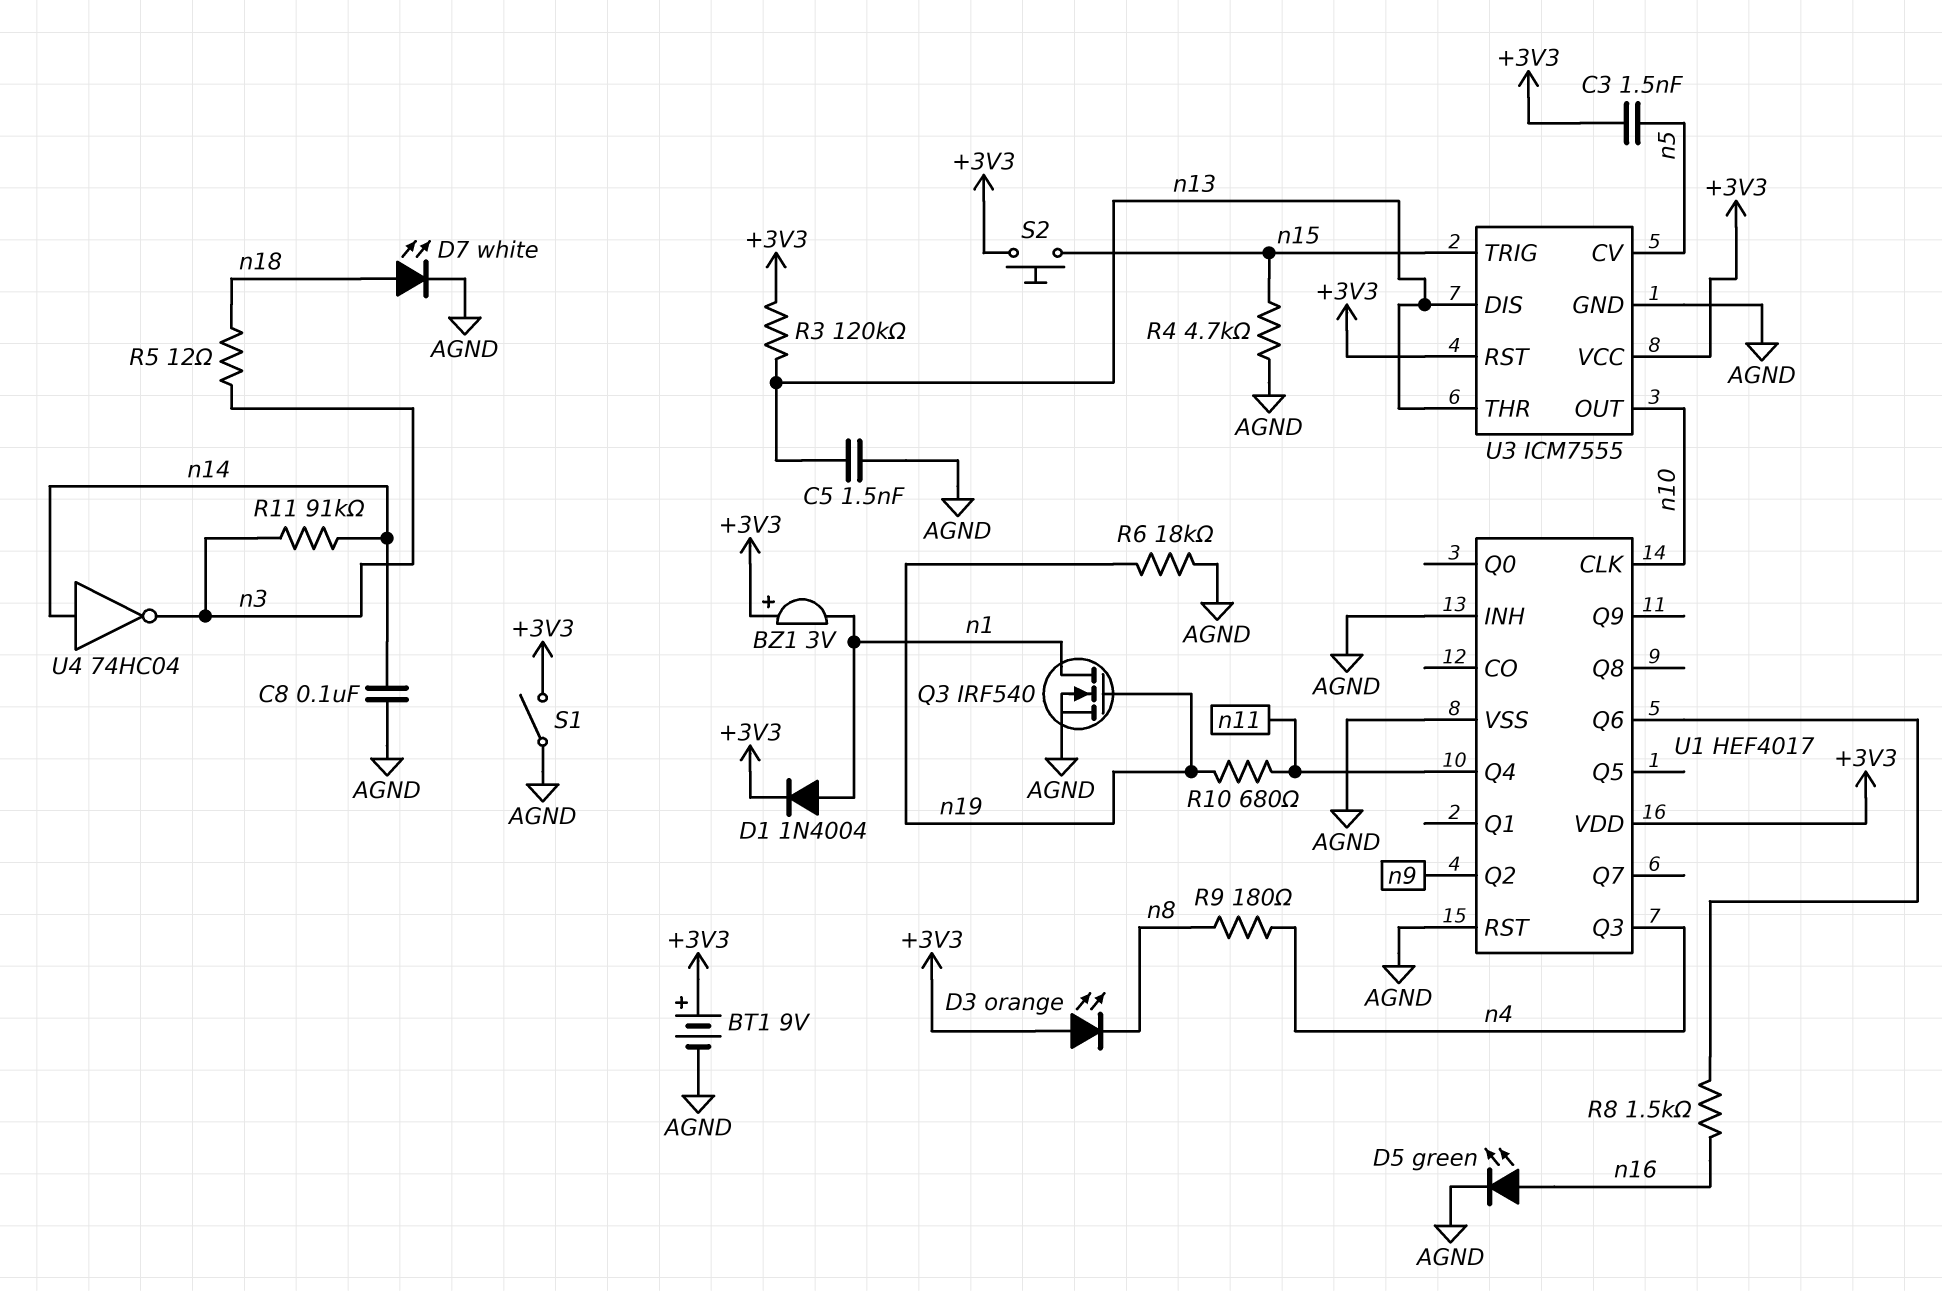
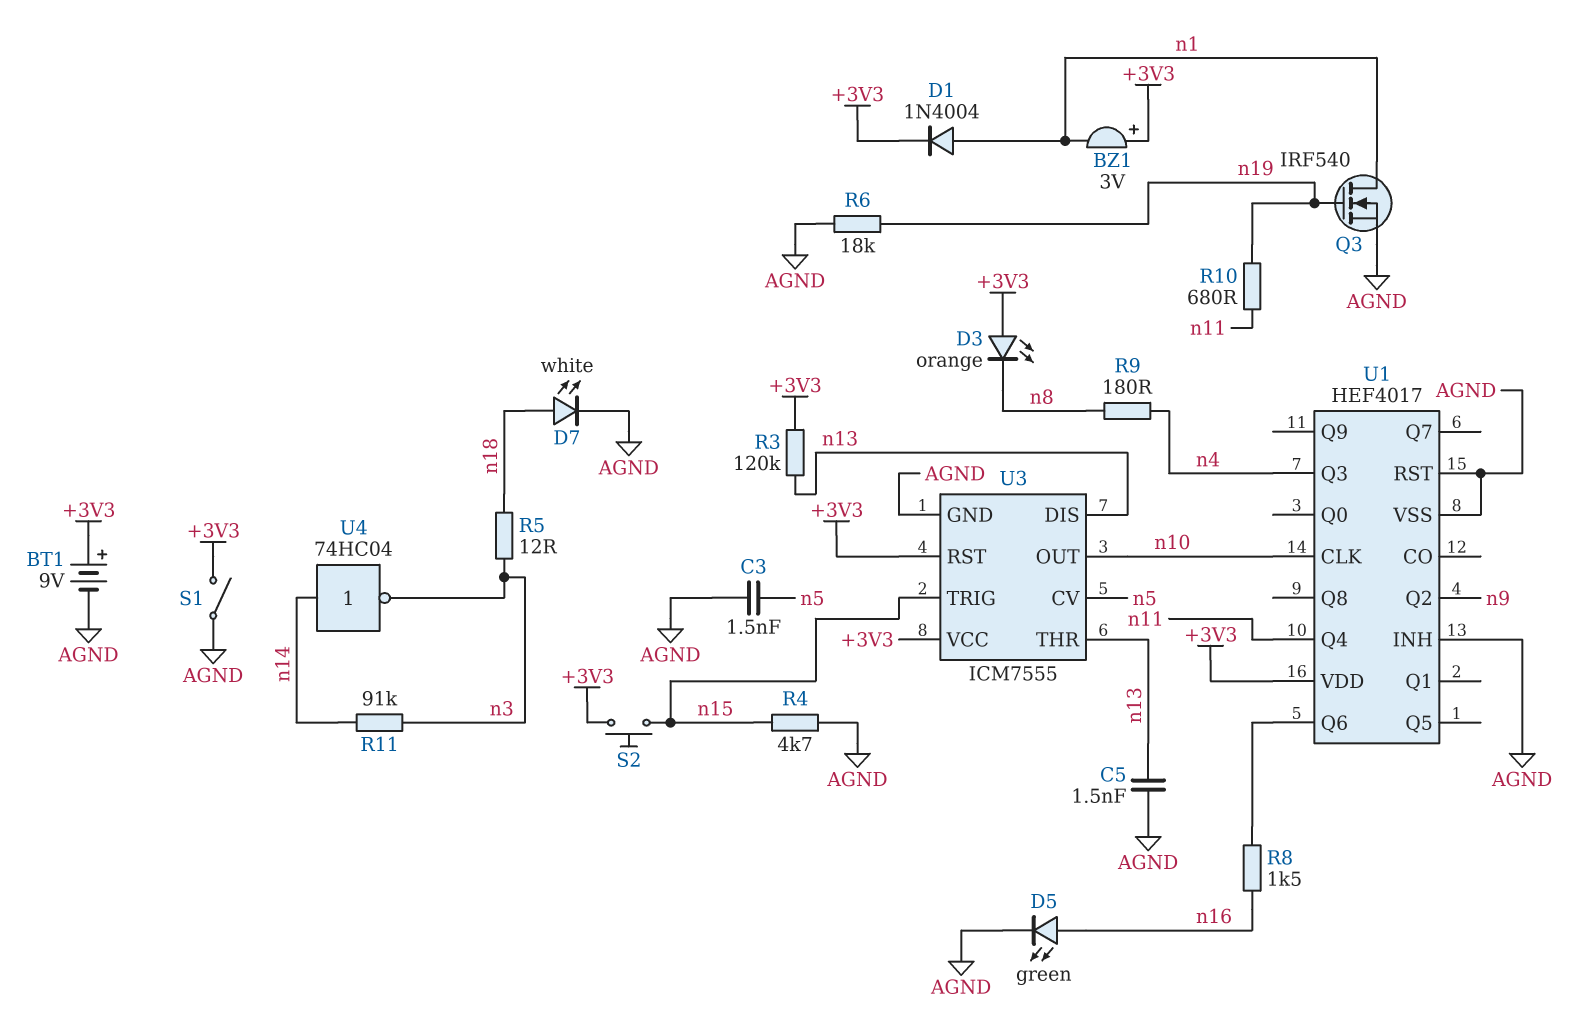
C3: 1.5nF (+3V3, n5) -> 1.5nF (AGND, n5)
C8: 100nF (AGND, n14) -> none

